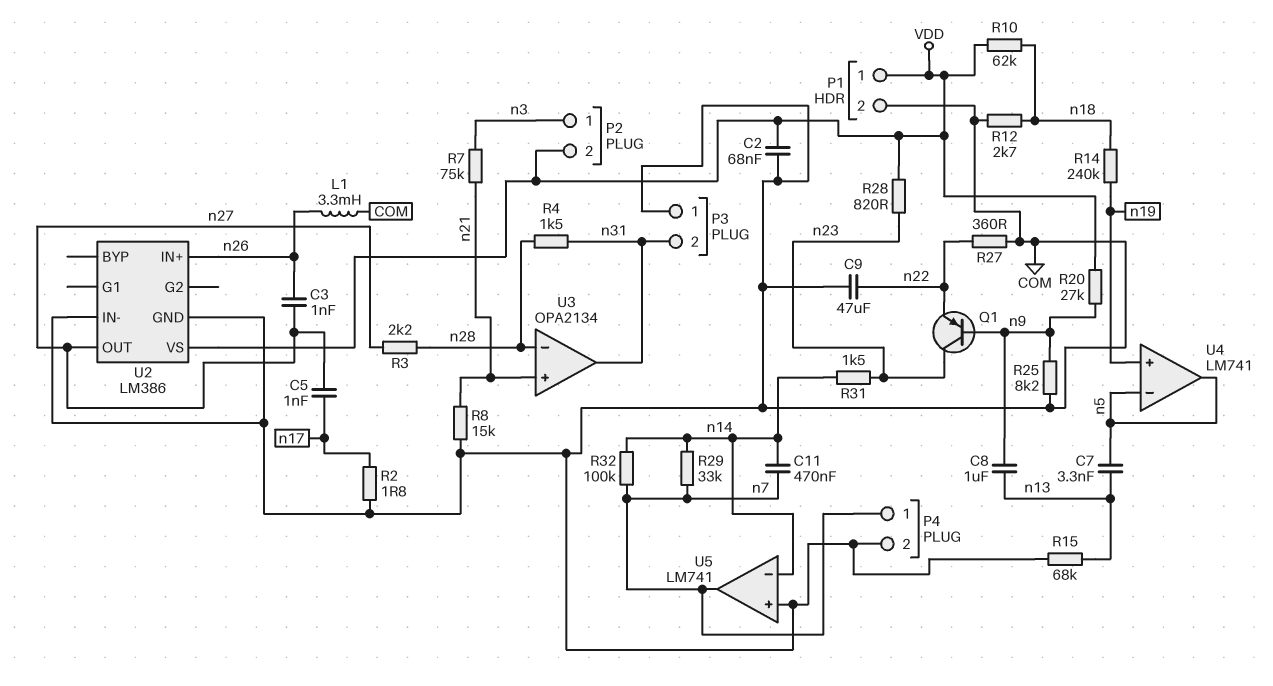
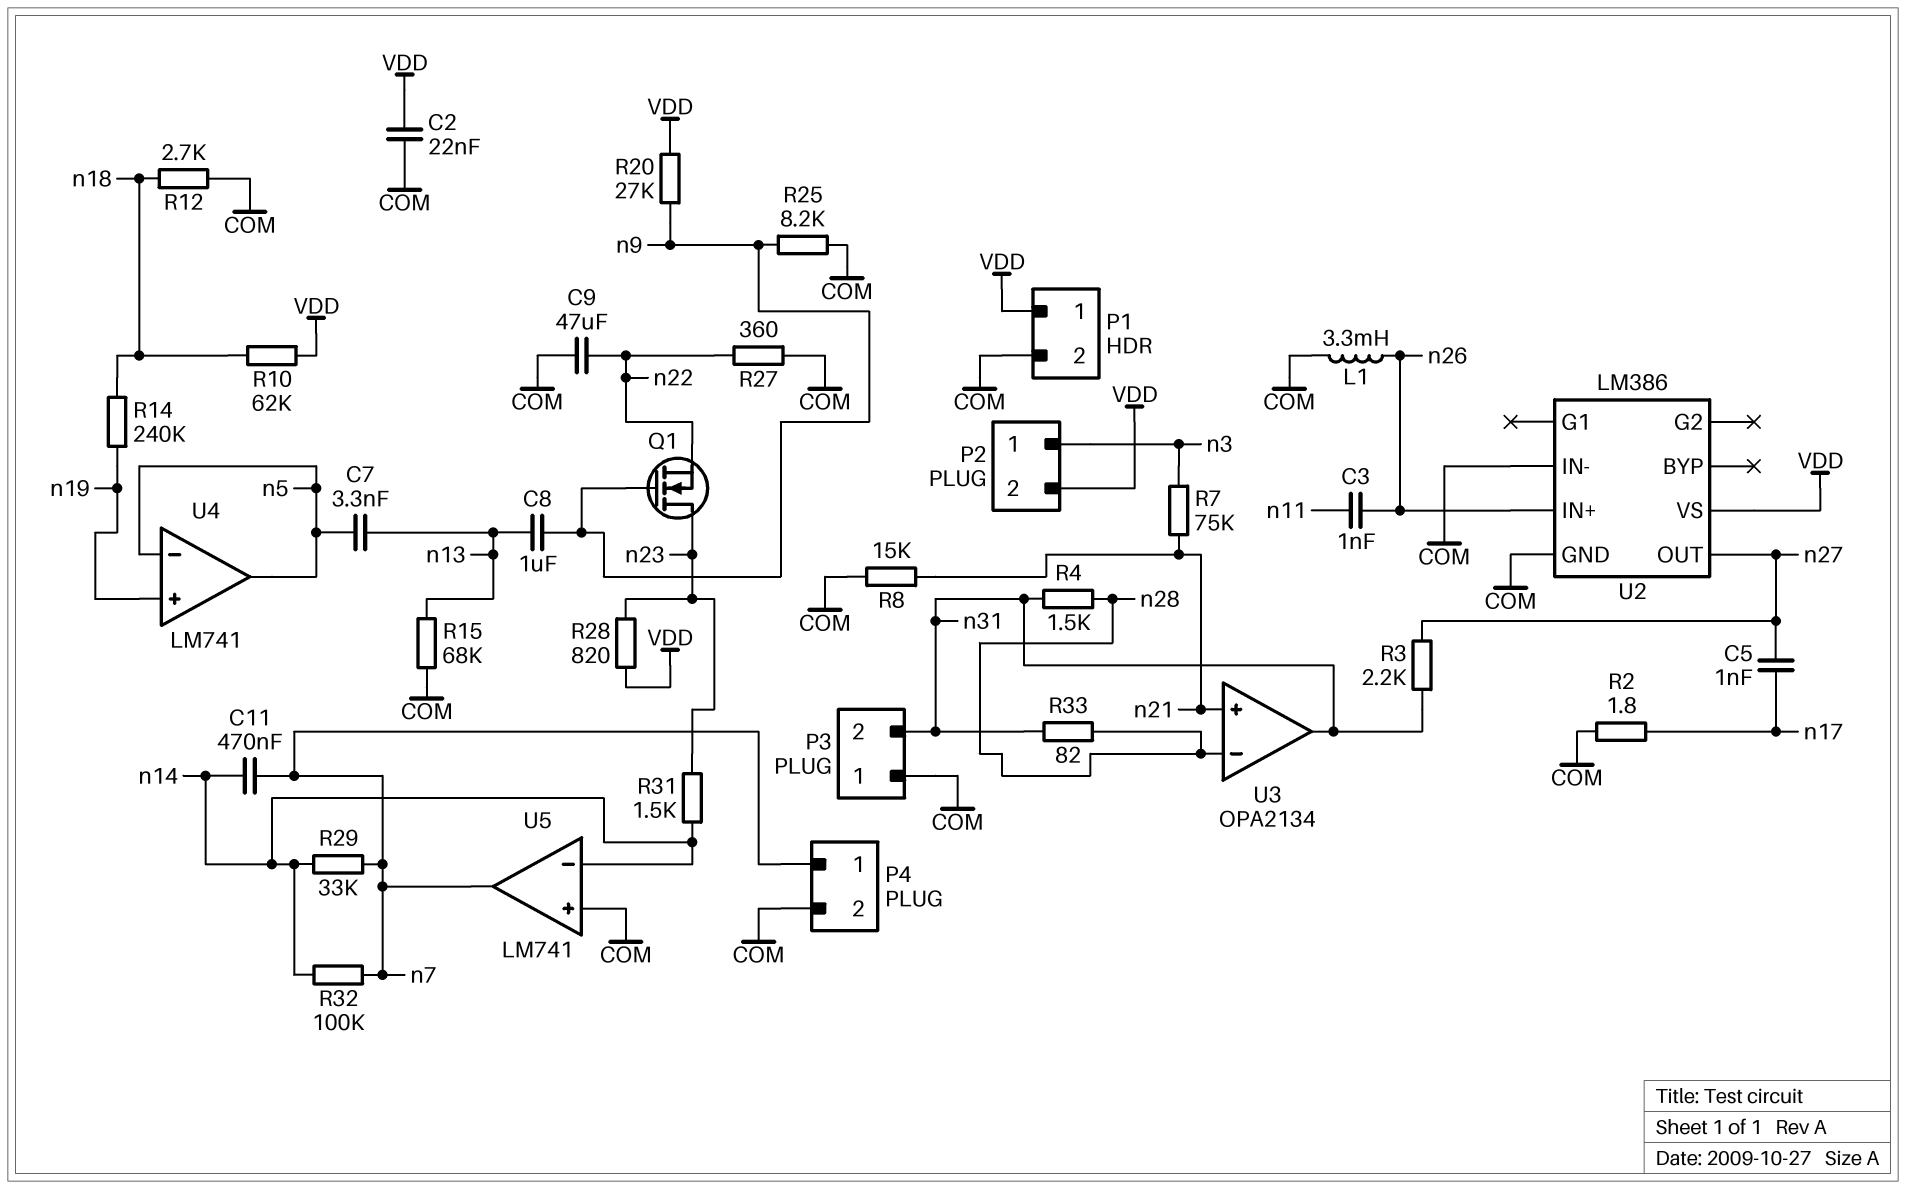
C2: 68nF (COM, VDD) -> 22nF (COM, VDD)
C3: 1nF (n26, n27) -> 1nF (n11, n26)
Q1: PNP (B n9, C n23, E n22) -> NMOS (G n9, D n23, S n22)
R3: 2.2k (n27, n28) -> 2.2k (n27, n31)
R33: none -> 82 (n28, n31)

